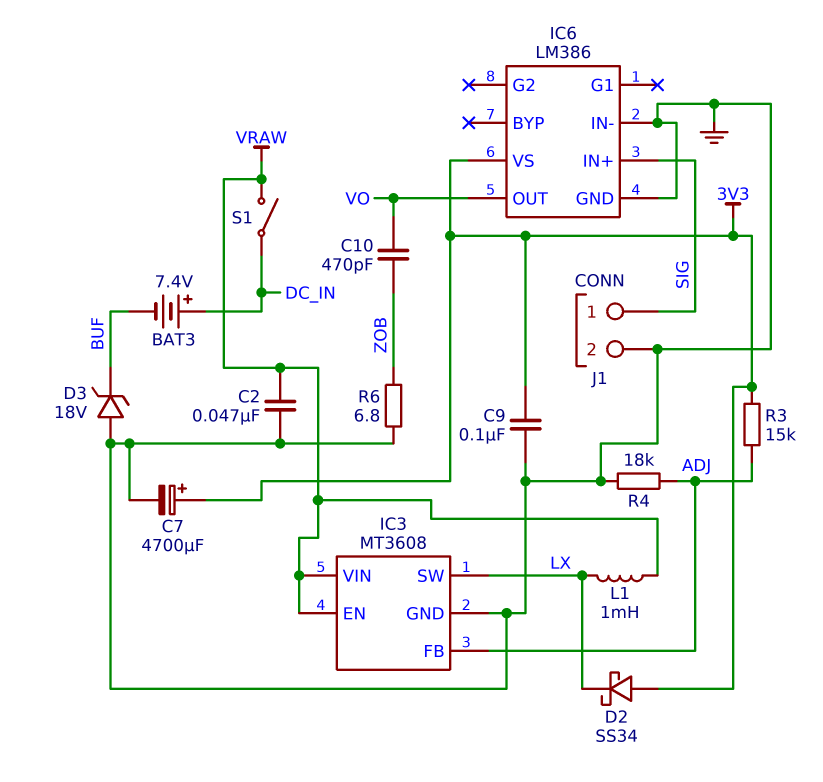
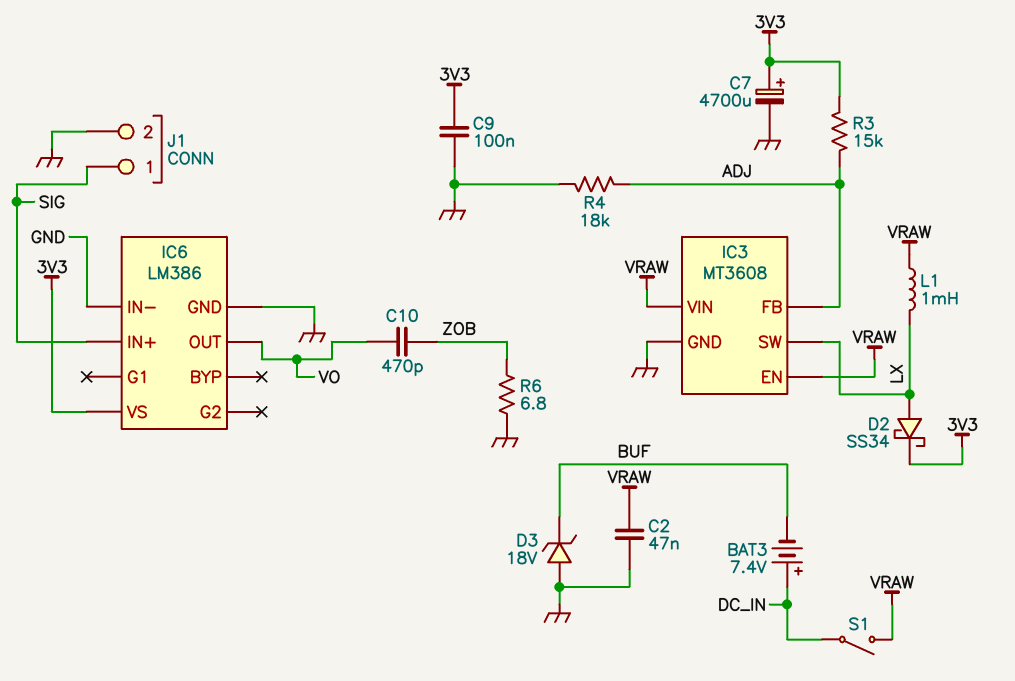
D2: schottky SS34 (A 3V3, K LX) -> schottky SS34 (A LX, K 3V3)

